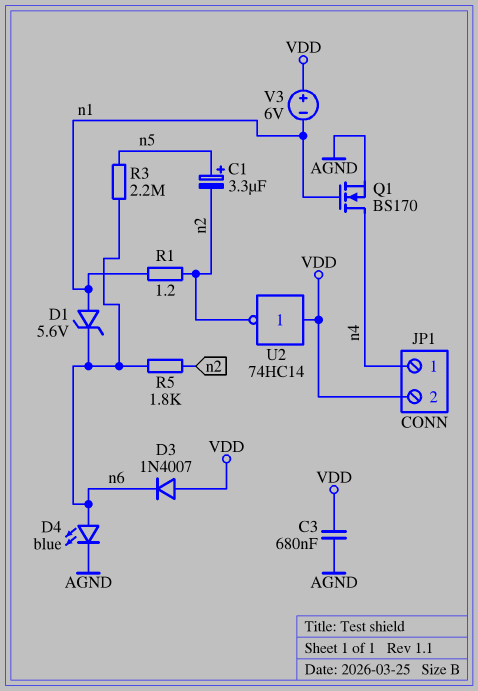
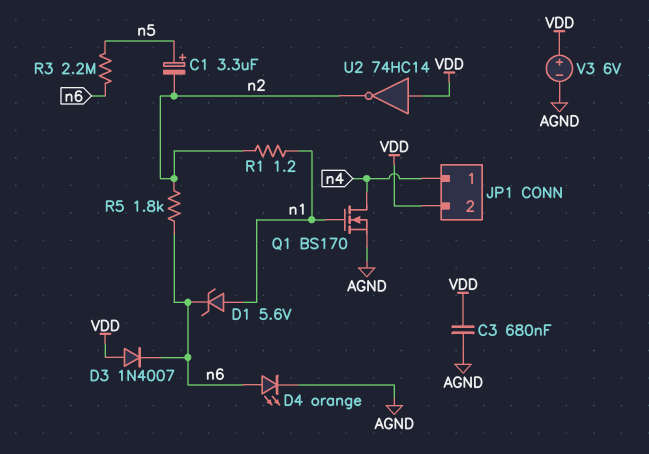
D4: LED blue (A n6, K AGND) -> LED orange (A n6, K AGND)
V3: 6V (plus VDD, minus n1) -> 6V (plus VDD, minus AGND)

